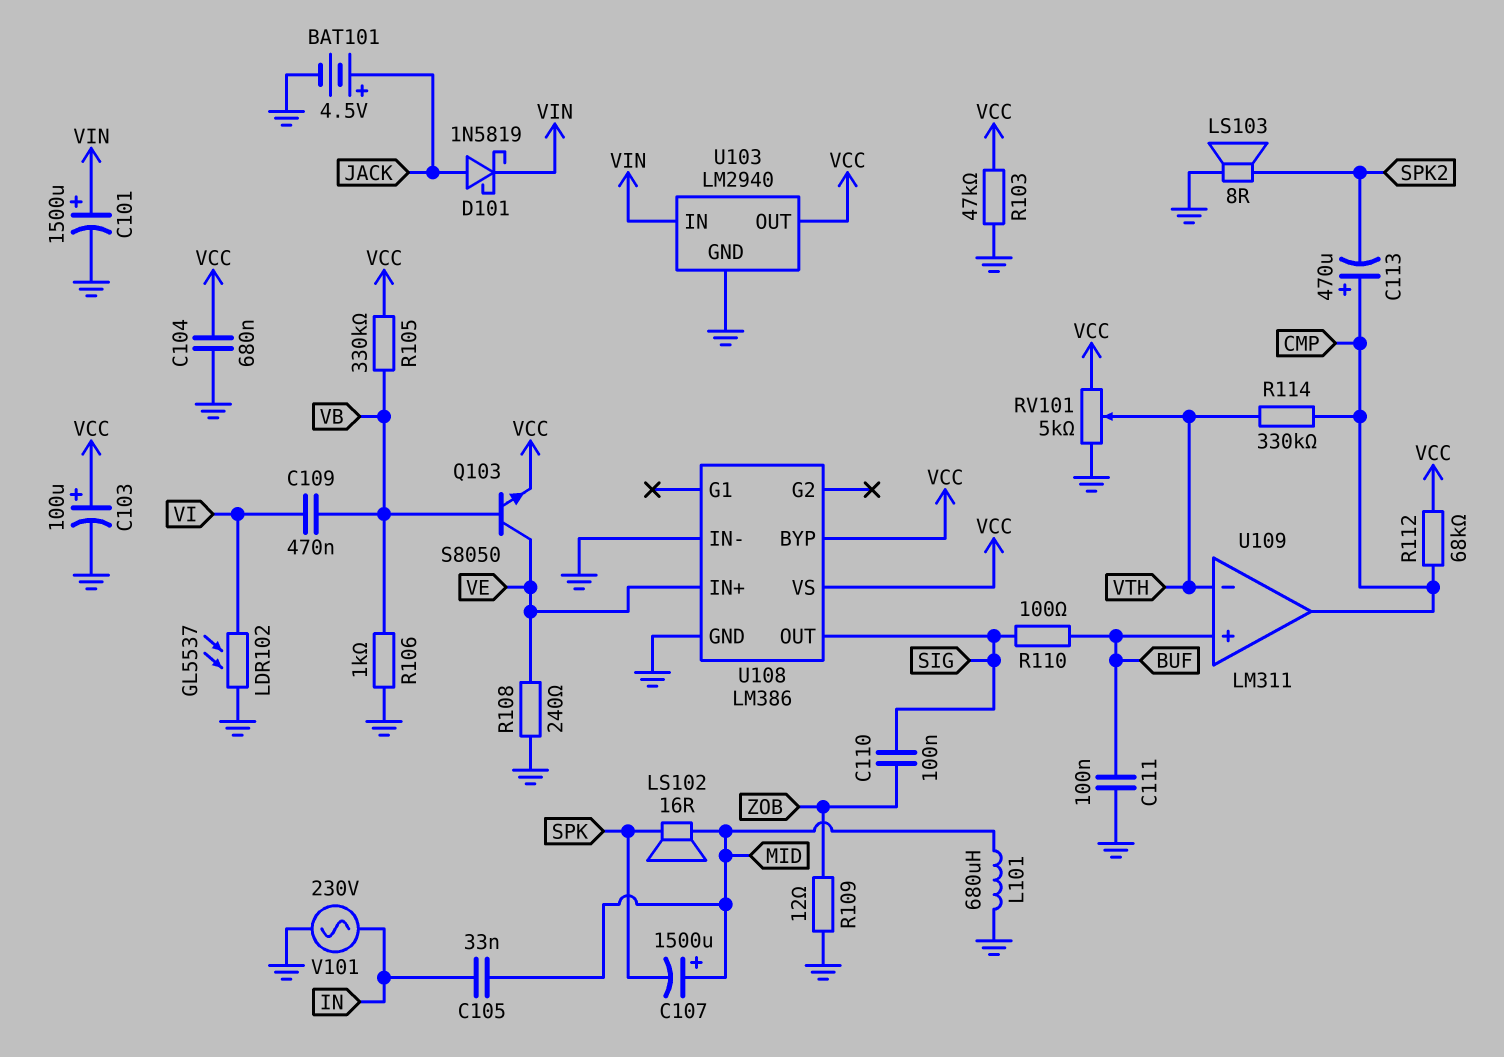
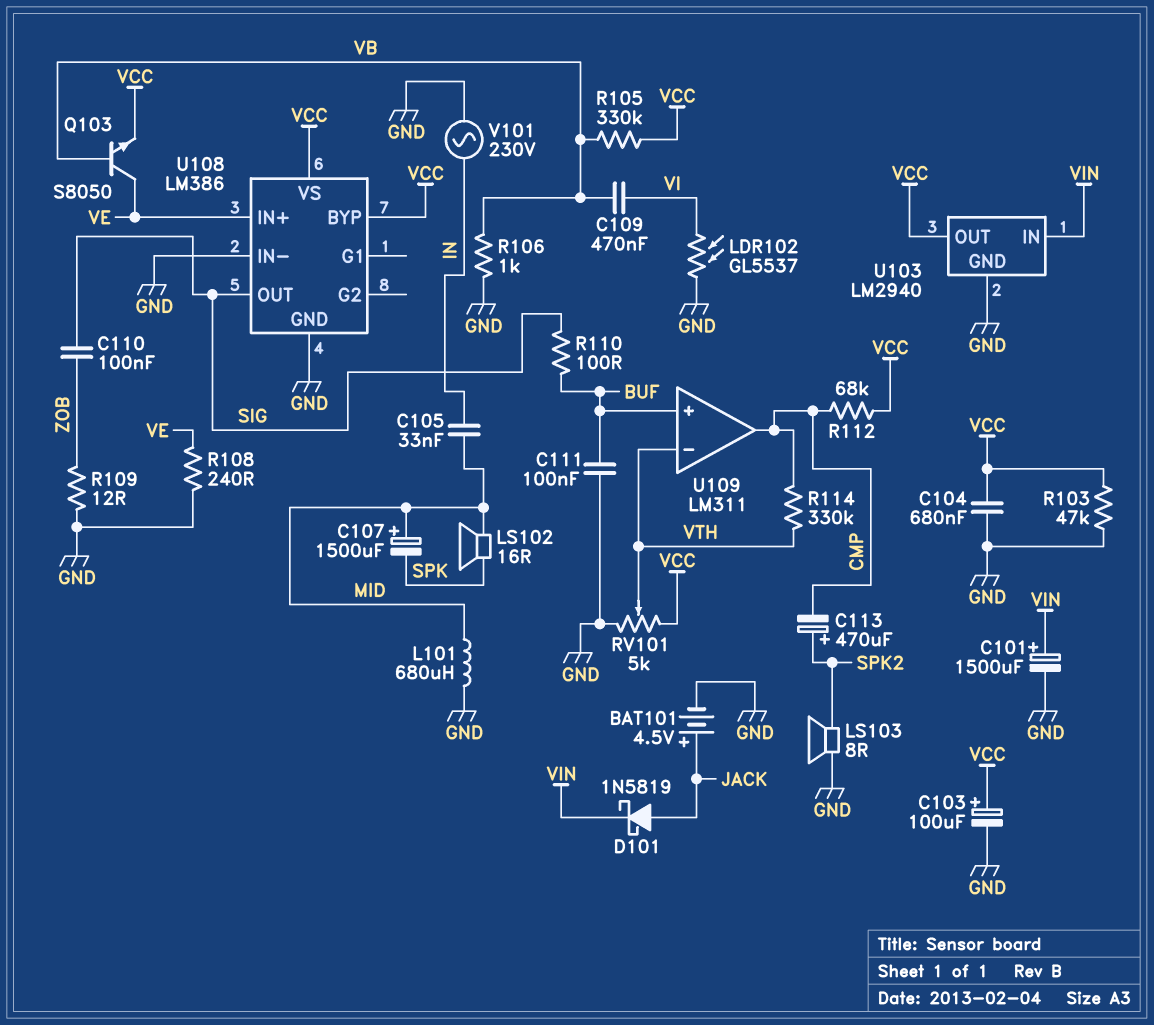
C113: 470uF (plus CMP, minus SPK2) -> 470uF (plus SPK2, minus CMP)

